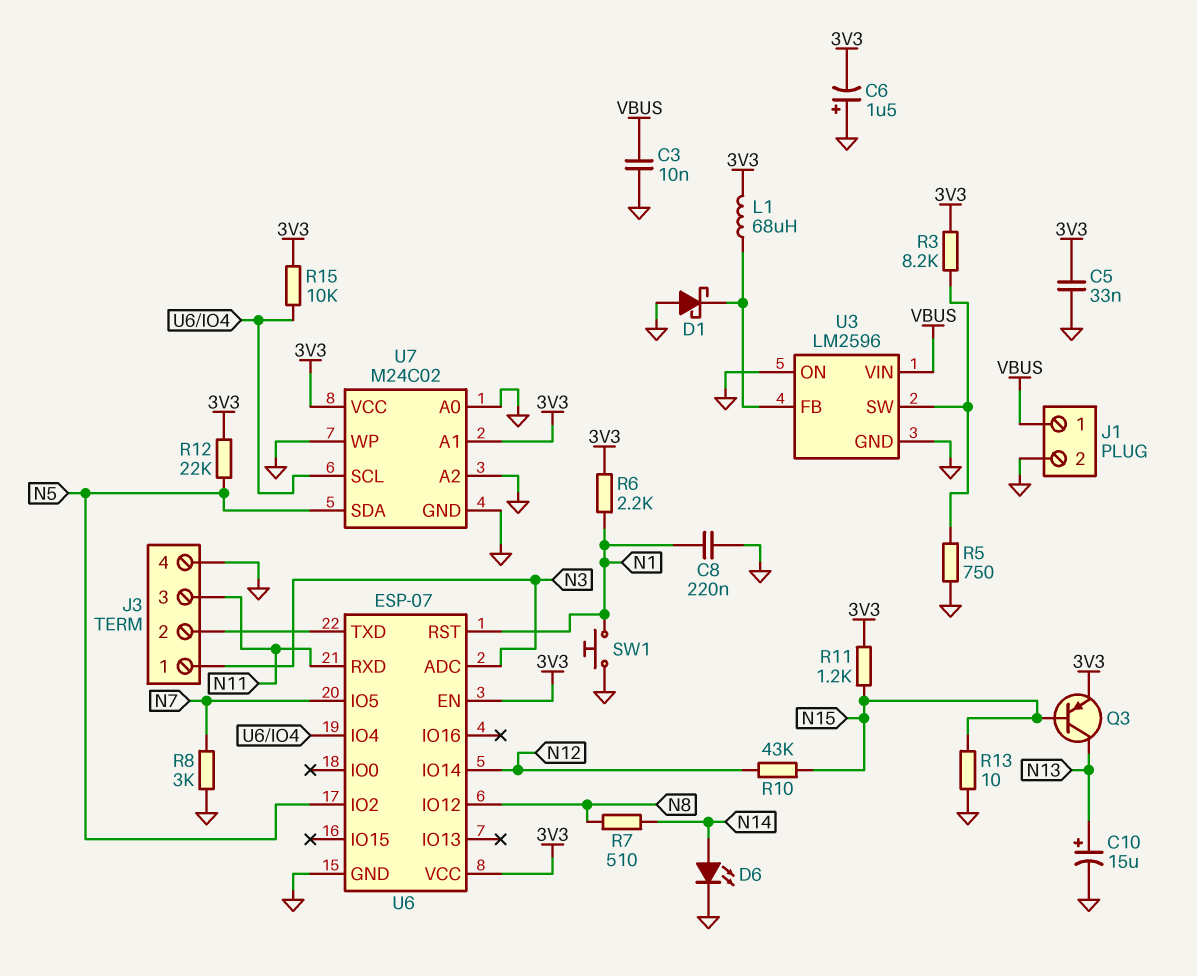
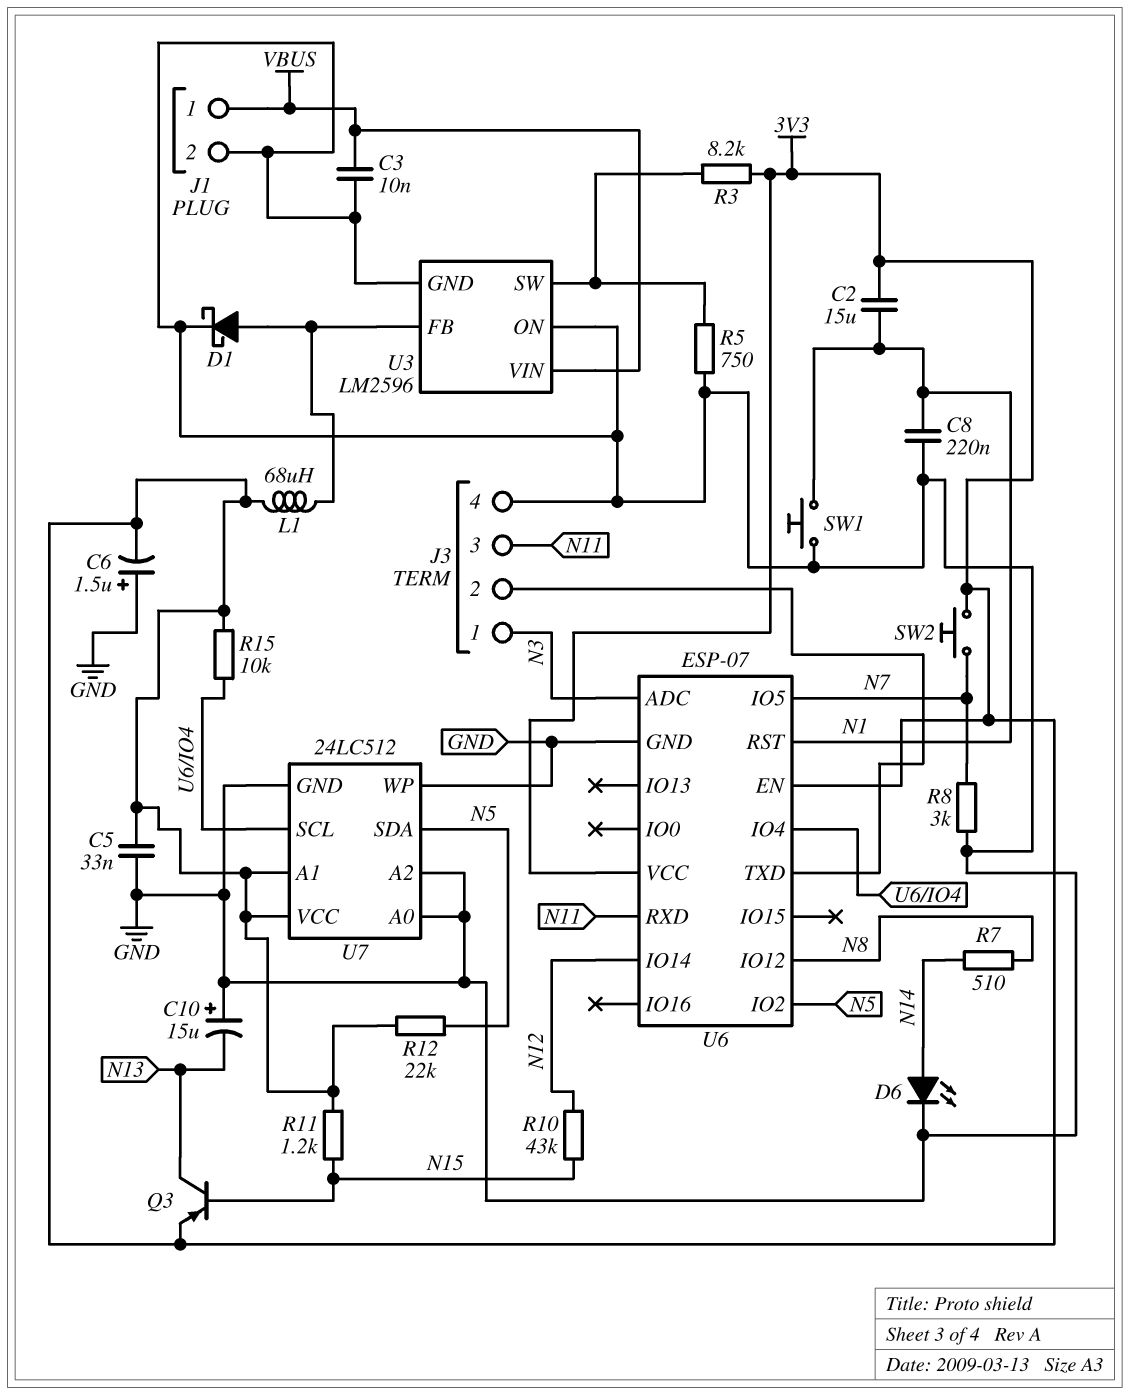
C2: none -> 15uF (3V3, N1)
C10: 15uF (plus N13, minus GND) -> 15uF (plus GND, minus N13)
D1: schottky (A GND, K U3/FB) -> schottky (A U3/FB, K GND)
R6: 2.2k (3V3, N1) -> none
R13: 10 (GND, N15) -> none
SW2: none -> button (3V3, N7)
U7: M24C02 -> 24LC512

